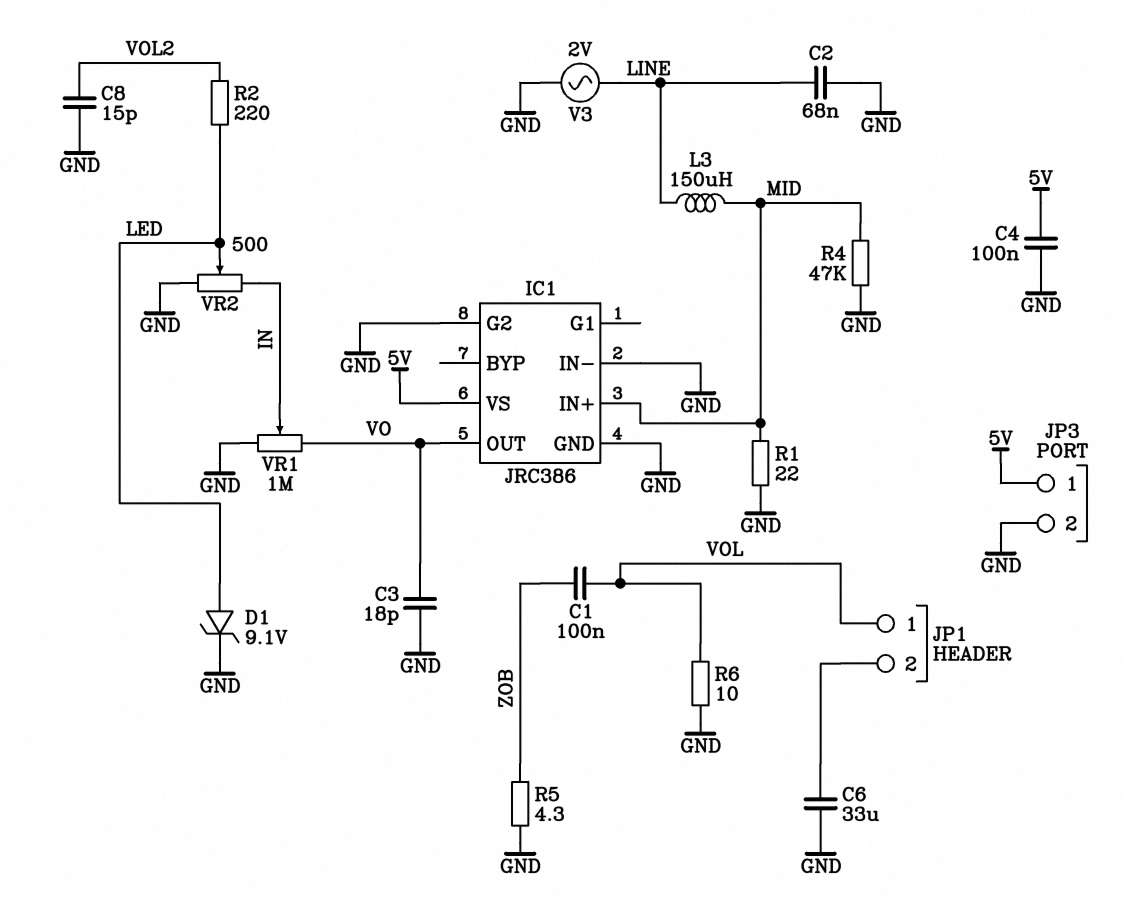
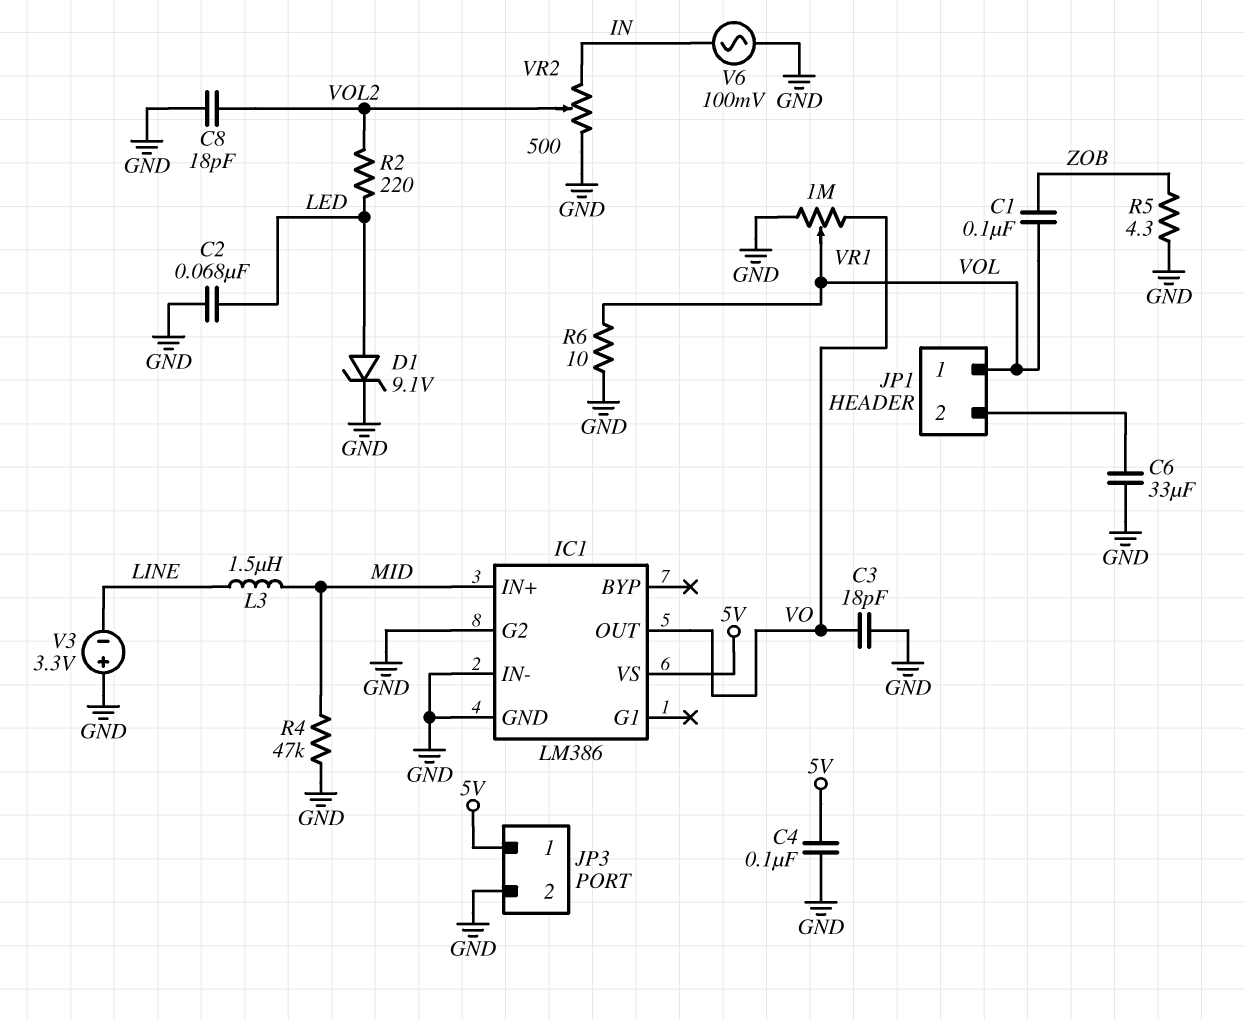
C2: 68nF (GND, LINE) -> 68nF (GND, LED)
C8: 15pF (GND, VOL2) -> 18pF (GND, VOL2)
IC1: JRC386 -> LM386
L3: 150uH (LINE, MID) -> 1.5uH (LINE, MID)
R1: 22 (GND, MID) -> none
V3: AC 2V (GND, LINE) -> 3.3V (plus GND, minus LINE)
V6: none -> AC 100mV (GND, IN)
VR1: 1M (GND, VO, wiper IN) -> 1M (GND, VO, wiper VOL)
VR2: 500 (GND, IN, wiper LED) -> 500 (GND, IN, wiper VOL2)

